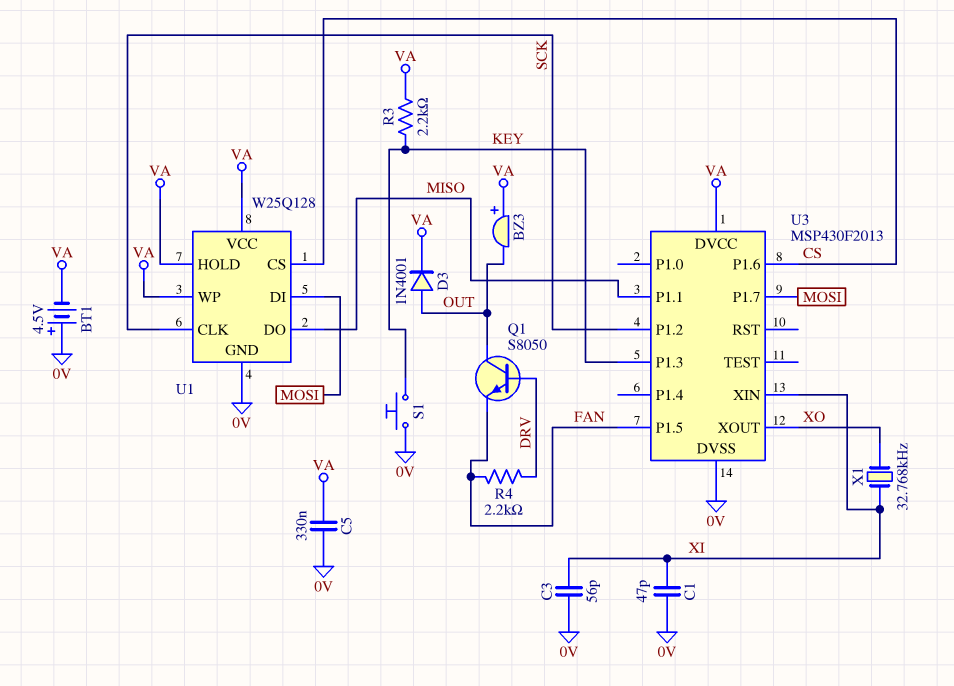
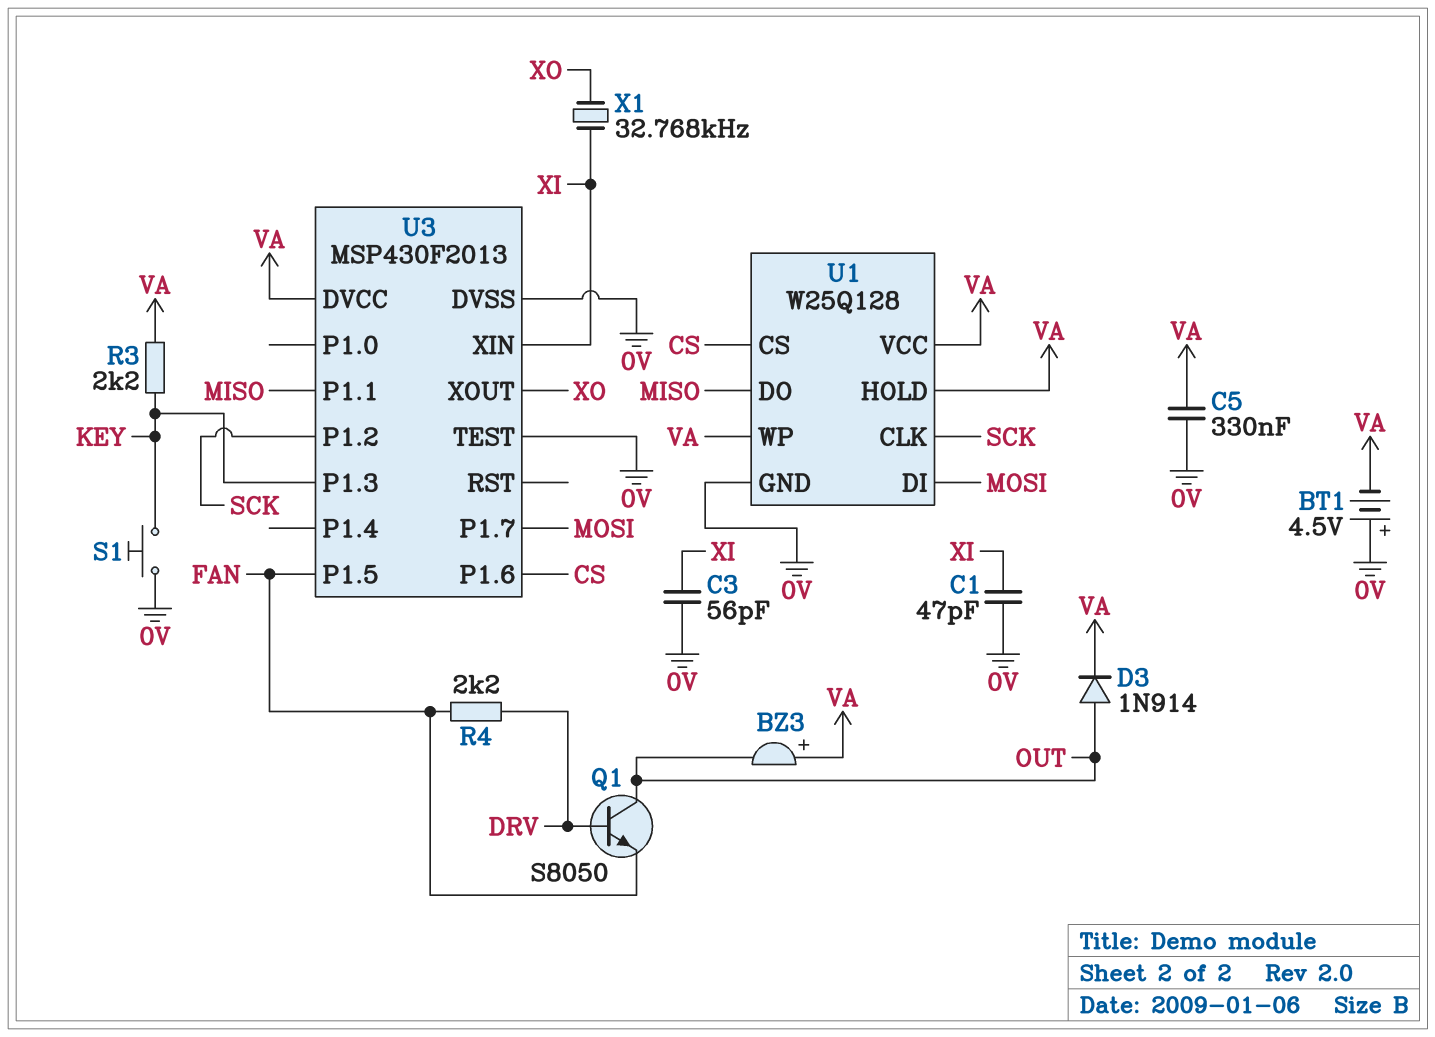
D3: diode 1N4001 (A OUT, K VA) -> diode 1N914 (A OUT, K VA)
U3 pin TEST: none -> 0V

